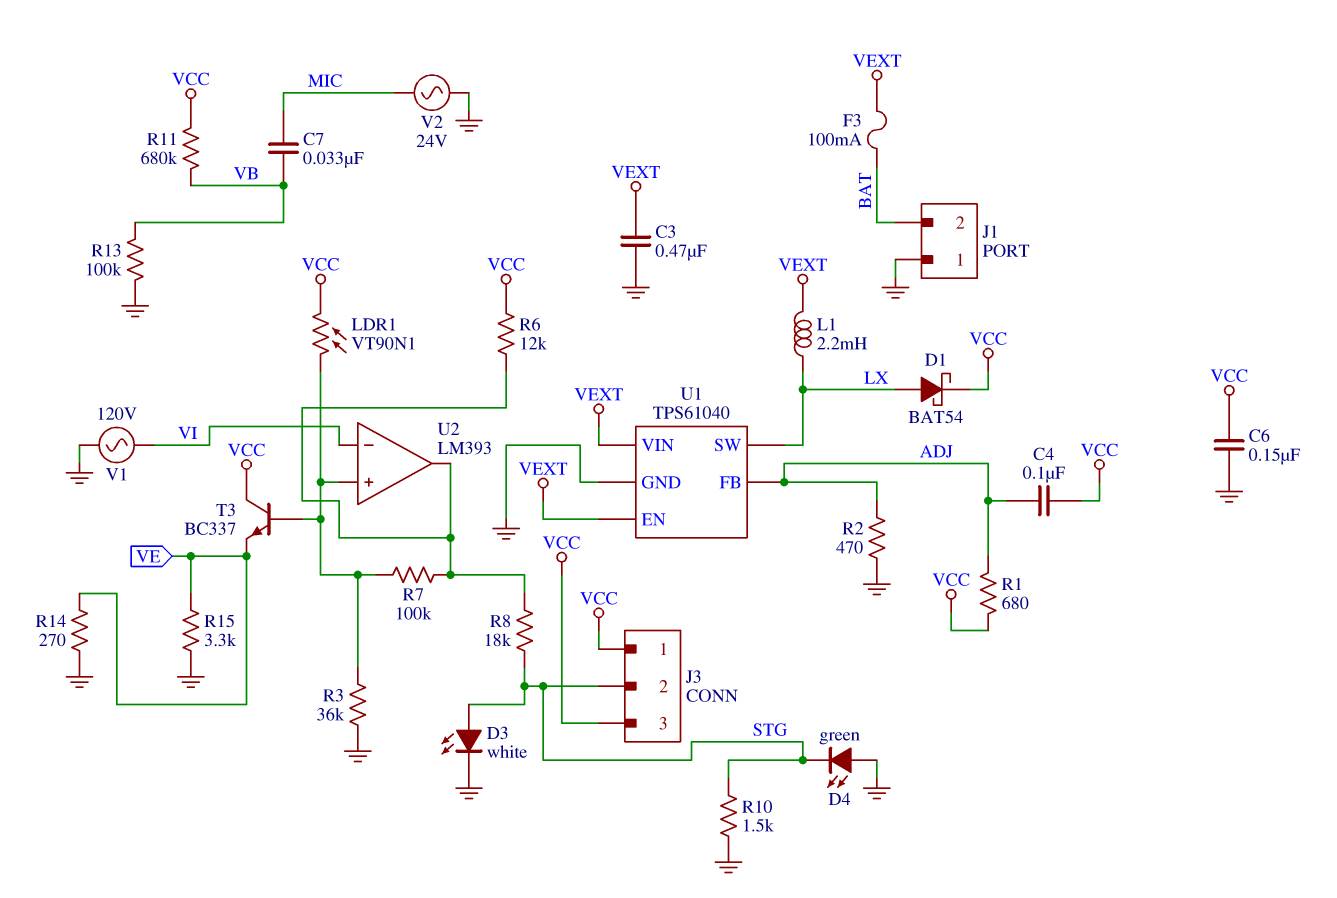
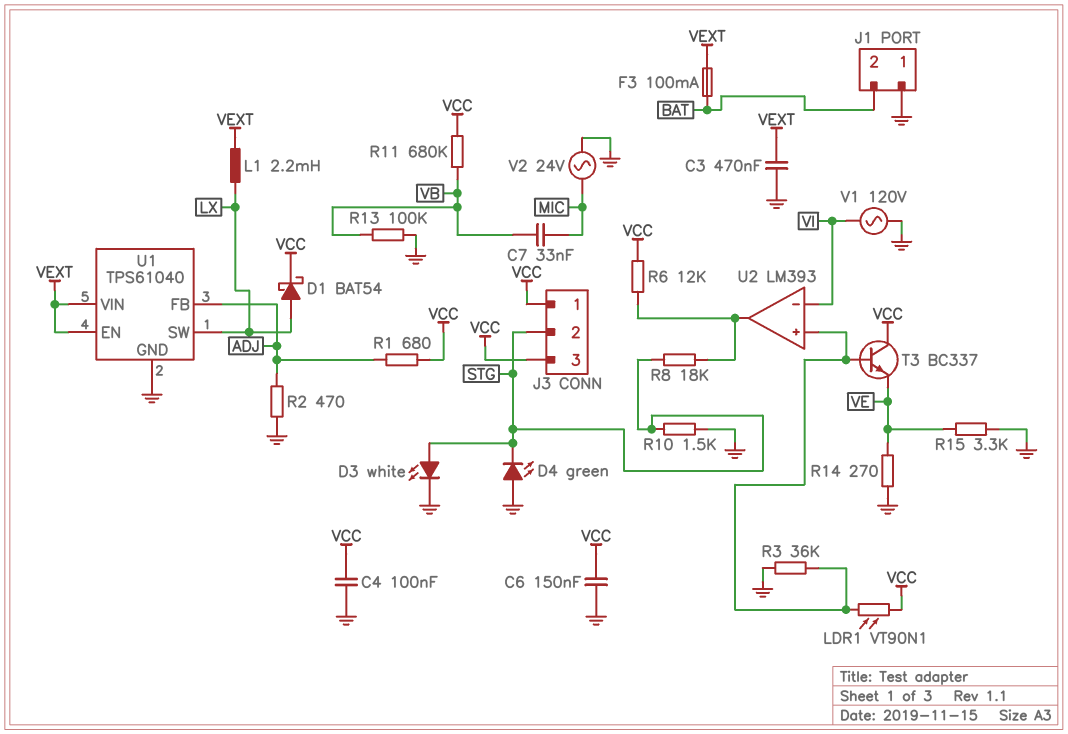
C4: 100nF (ADJ, VCC) -> 100nF (GND, VCC)
R7: 100k (U2/in+, U2/out) -> none

